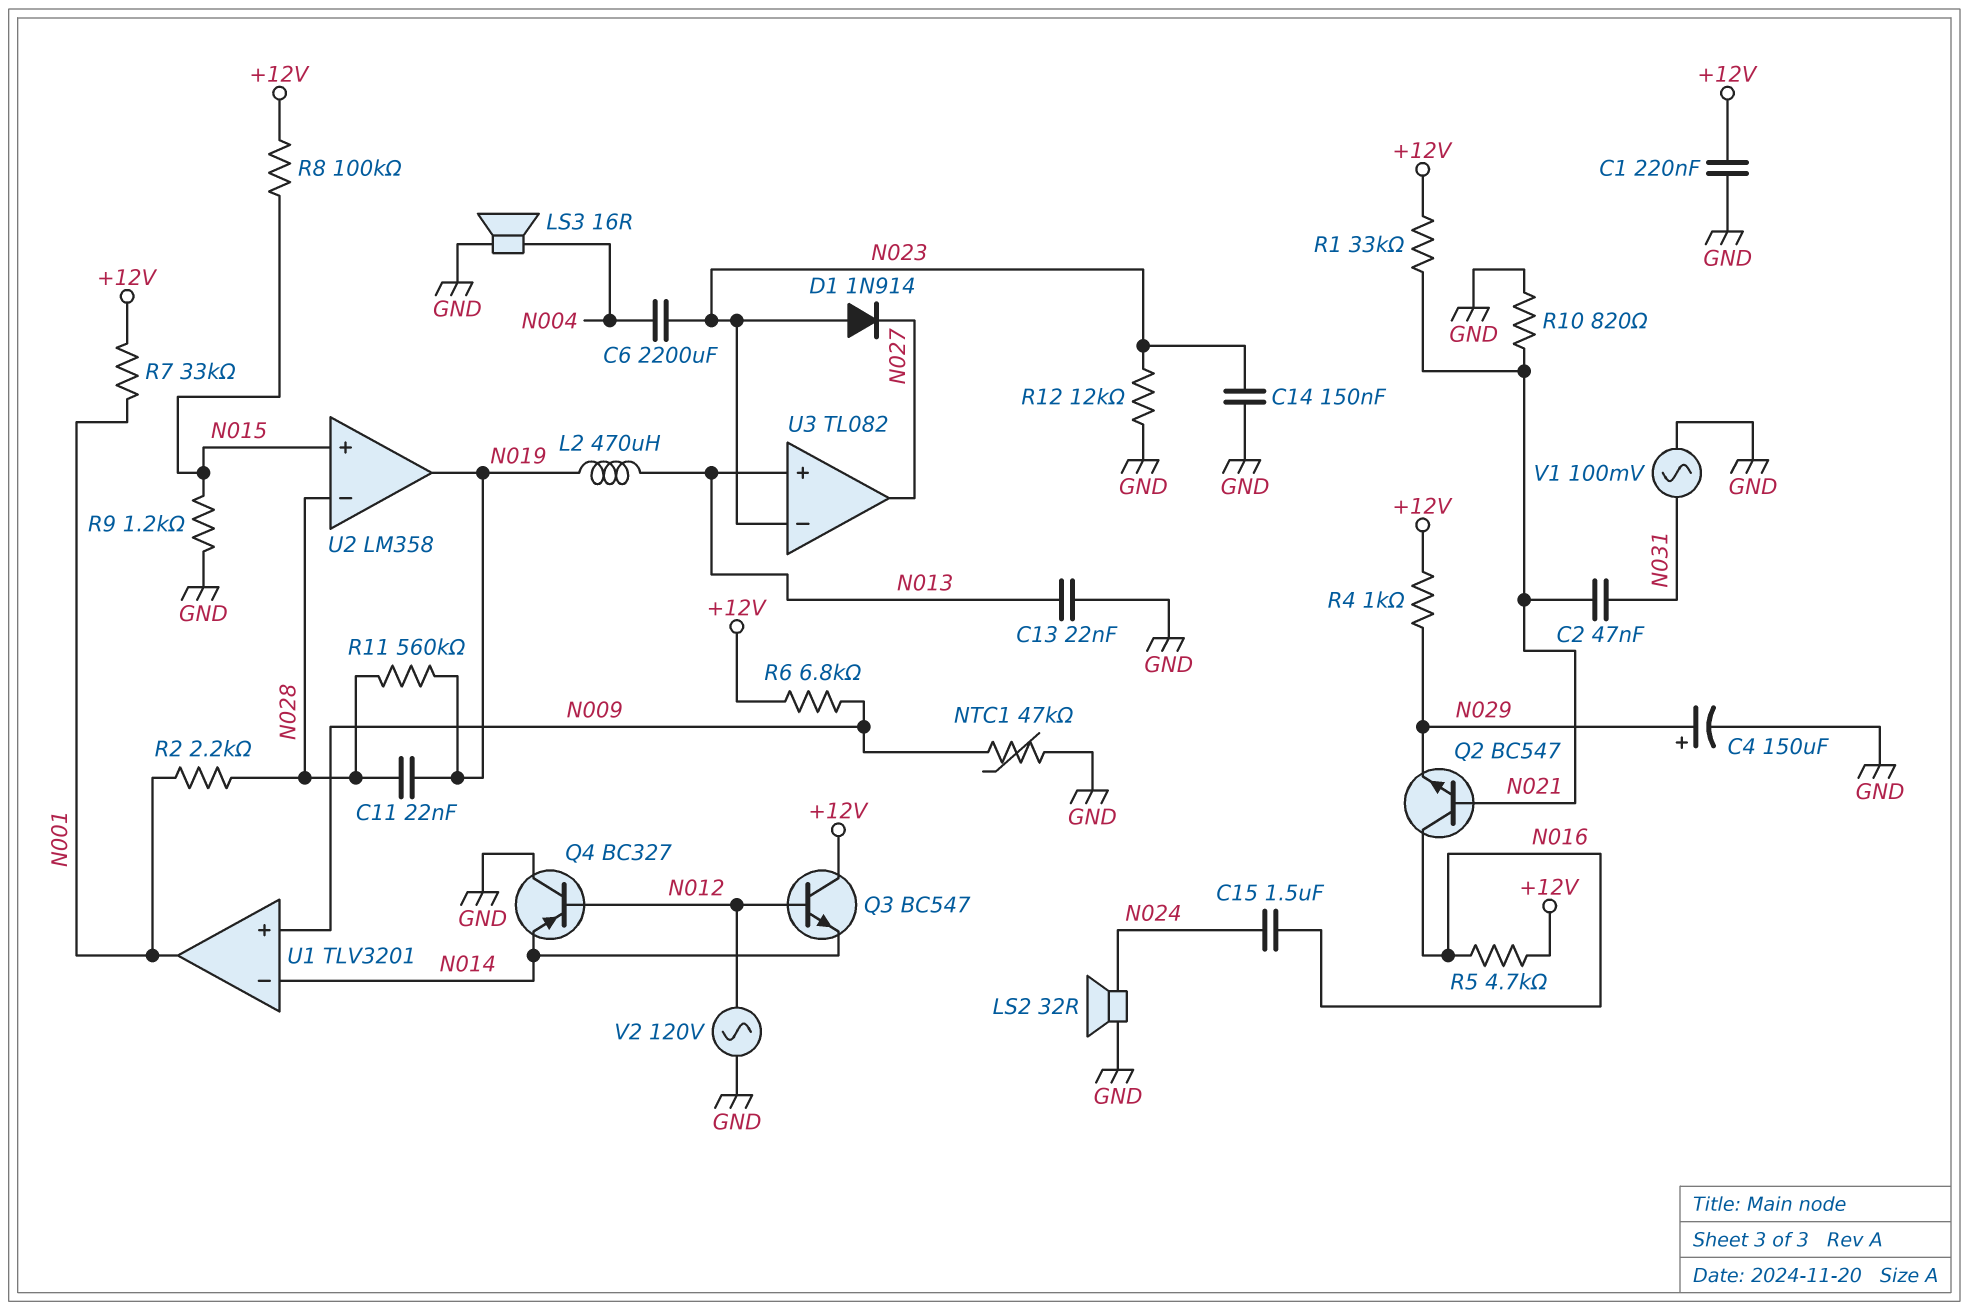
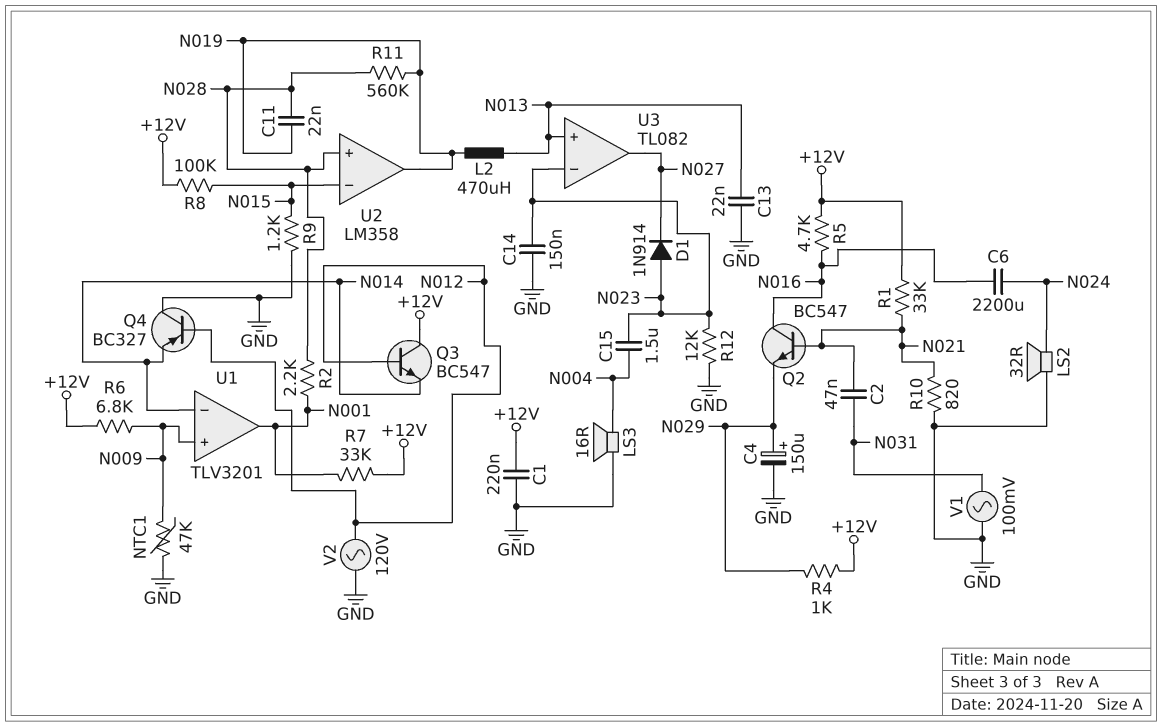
C6: 2200uF (N004, N023) -> 2200uF (N016, N024)
C15: 1.5uF (N016, N024) -> 1.5uF (N004, N023)
U2 pin in+: N015 -> N028
U2 pin in-: N028 -> N015

